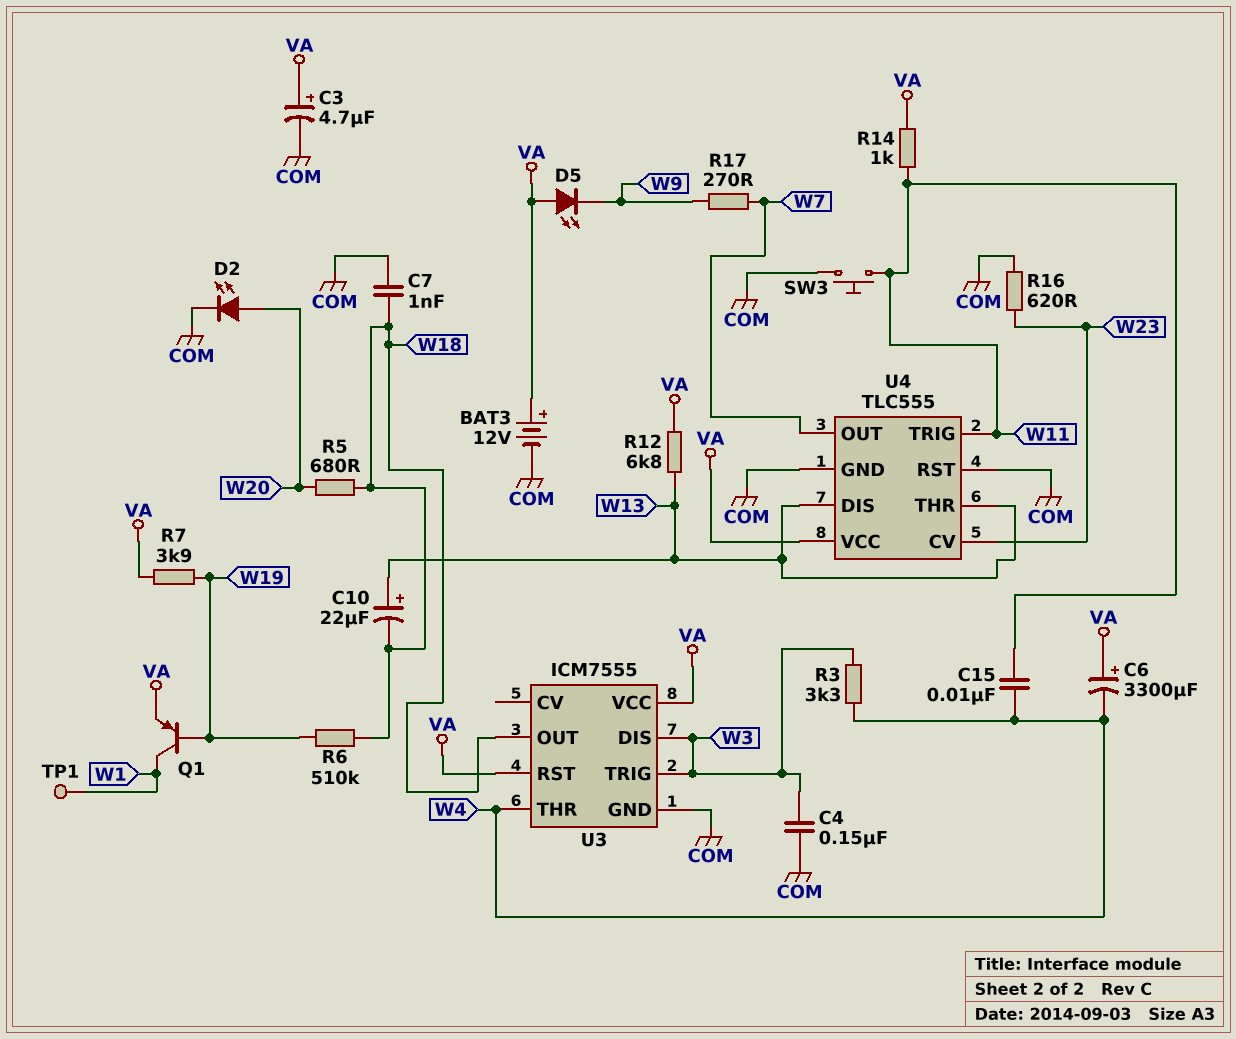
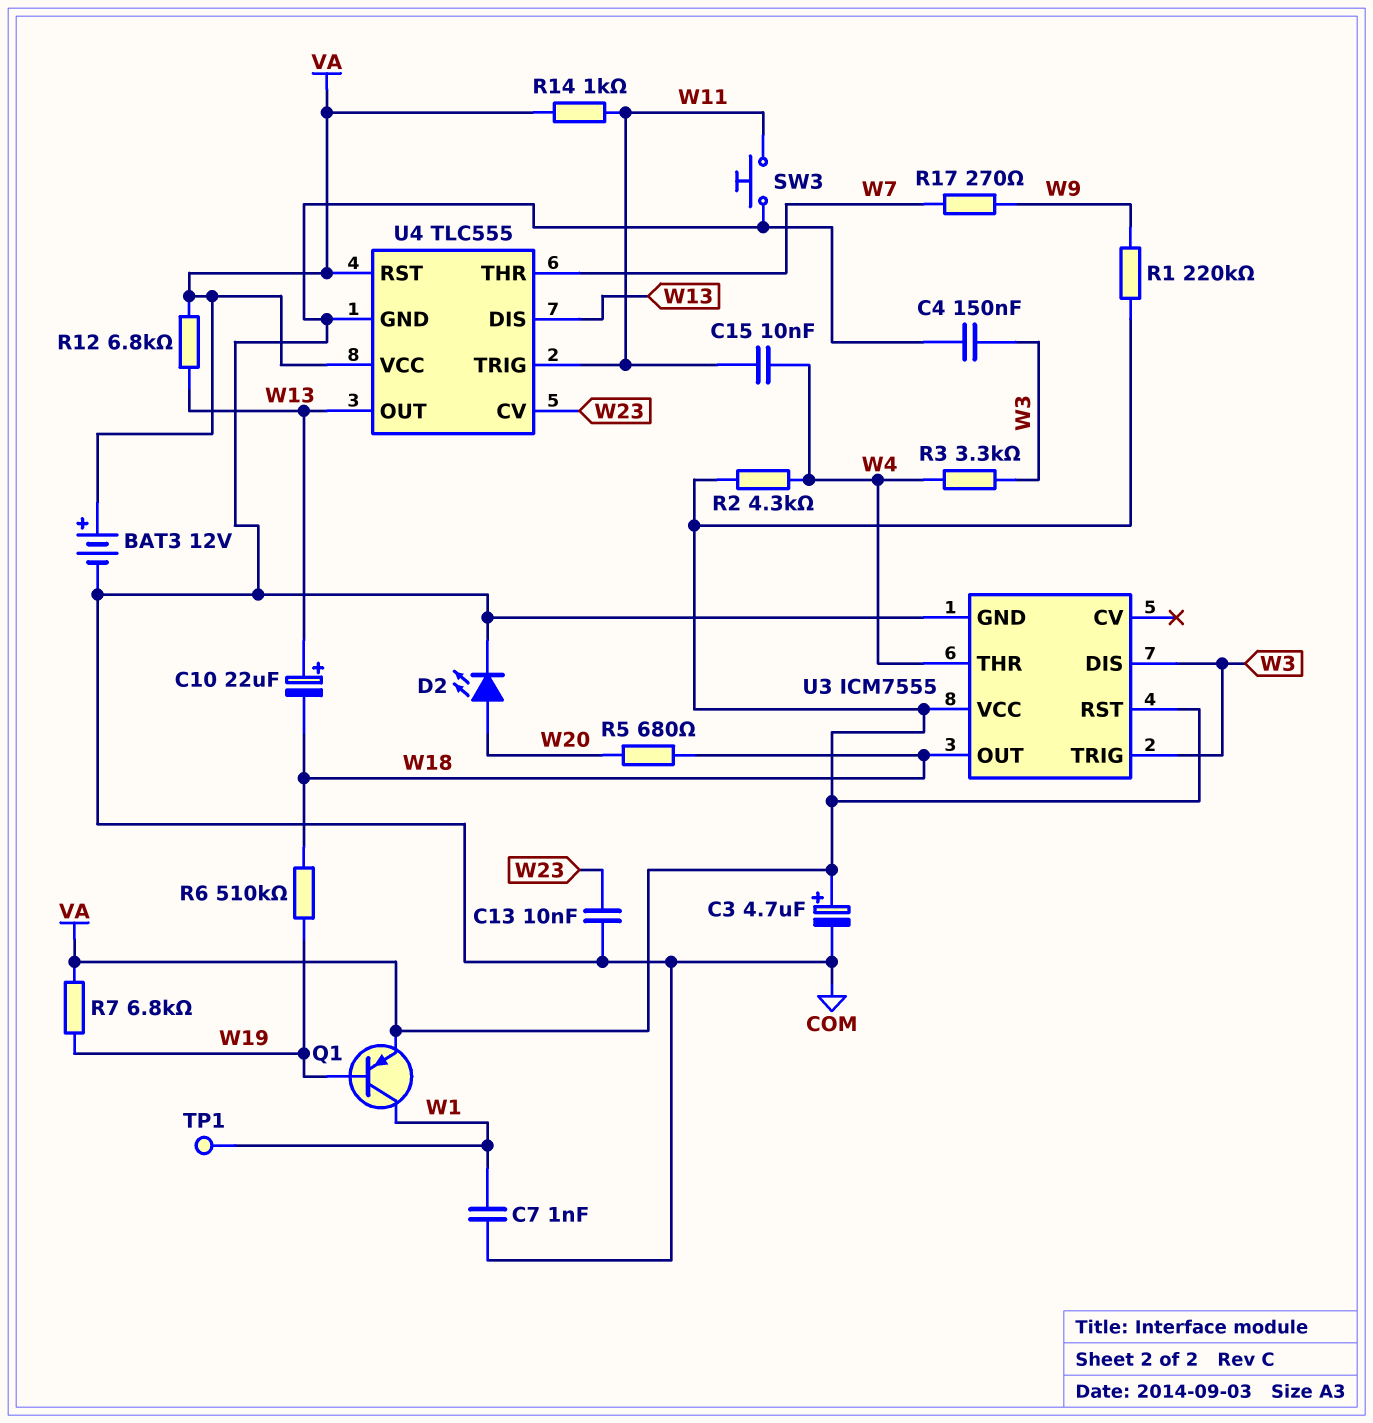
C6: 3300uF (plus VA, minus W4) -> none
C7: 1nF (COM, W18) -> 1nF (COM, W1)
C13: none -> 10nF (COM, W23)
D5: LED (A VA, K W9) -> none
R1: none -> 220k (VA, W9)
R2: none -> 4.3k (VA, W4)
R7: 3.9k (VA, W19) -> 6.8k (VA, W19)
R16: 620 (COM, W23) -> none
U4 pin OUT: W7 -> W13
U4 pin RST: COM -> VA
U4 pin THR: W13 -> W7

